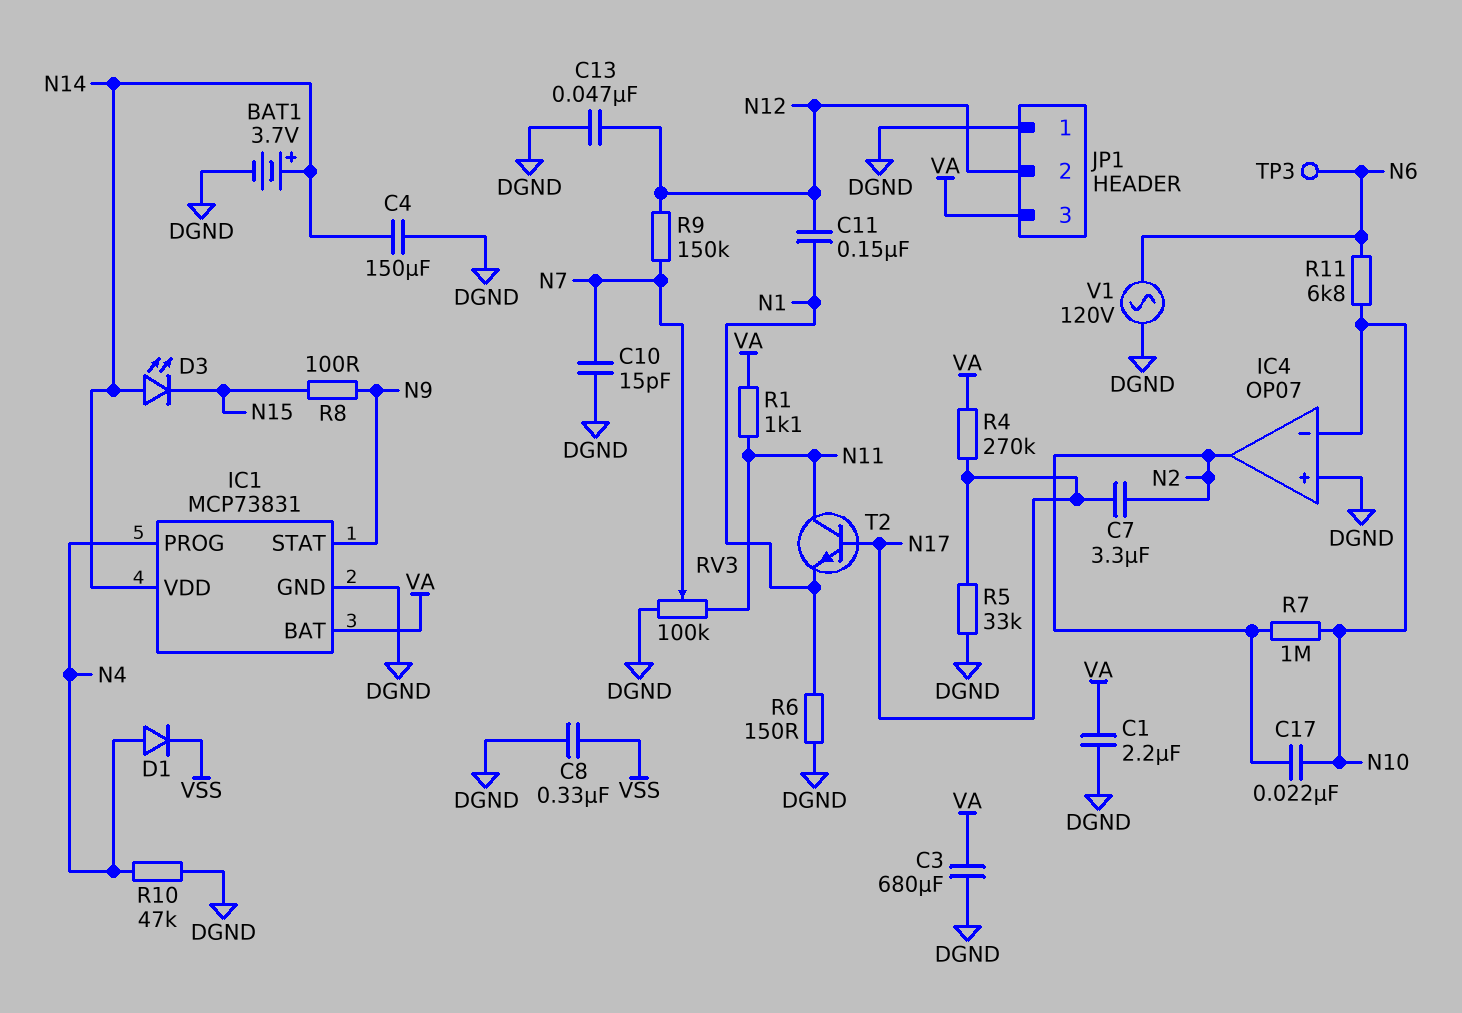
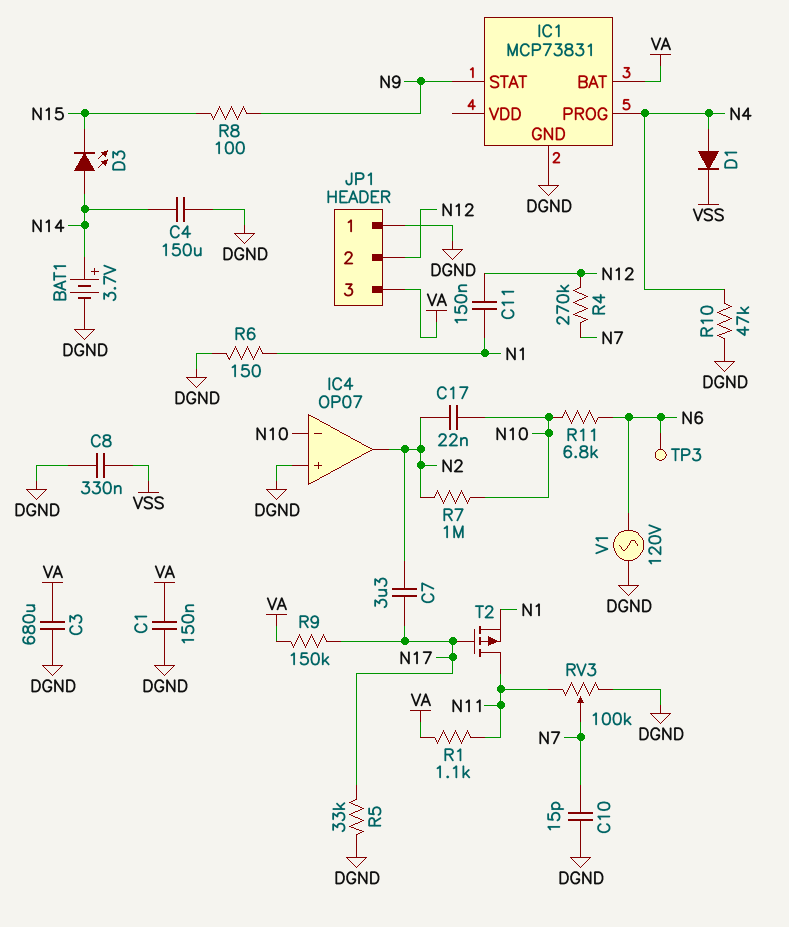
C1: 2.2uF (DGND, VA) -> 150nF (DGND, VA)
C13: 47nF (DGND, N12) -> none
IC1 pin VDD: N14 -> none
R4: 270k (N17, VA) -> 270k (N7, N12)
R9: 150k (N7, N12) -> 150k (N17, VA)
T2: NPN (B N17, C N11, E N1) -> PMOS (G N17, D N11, S N1)

